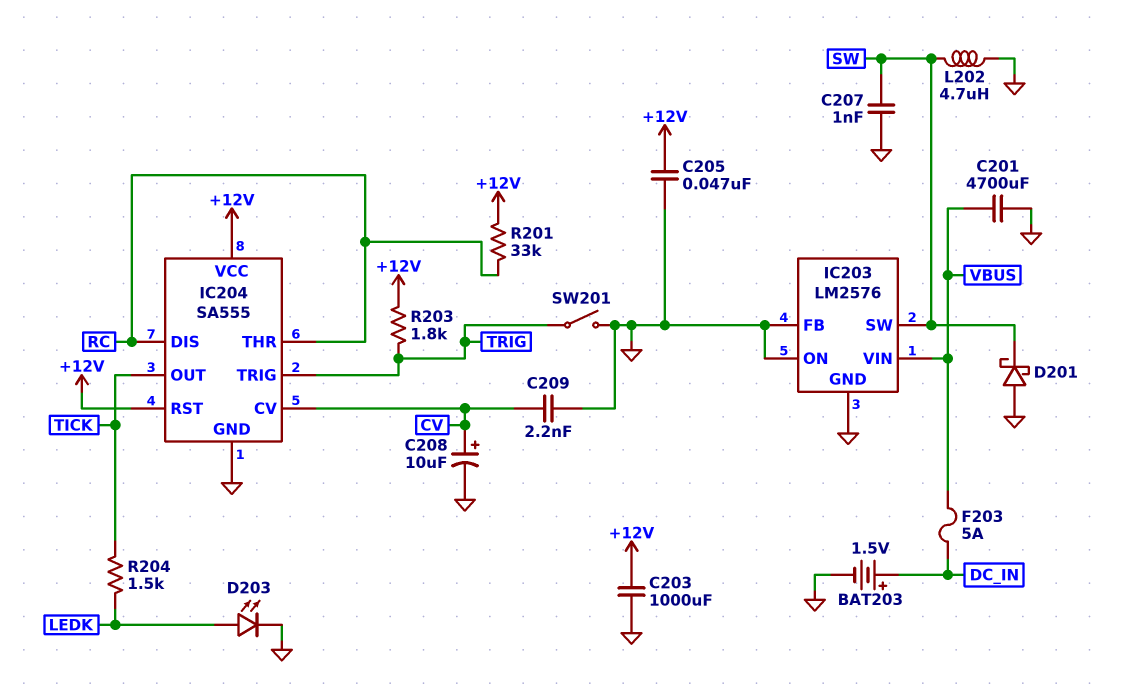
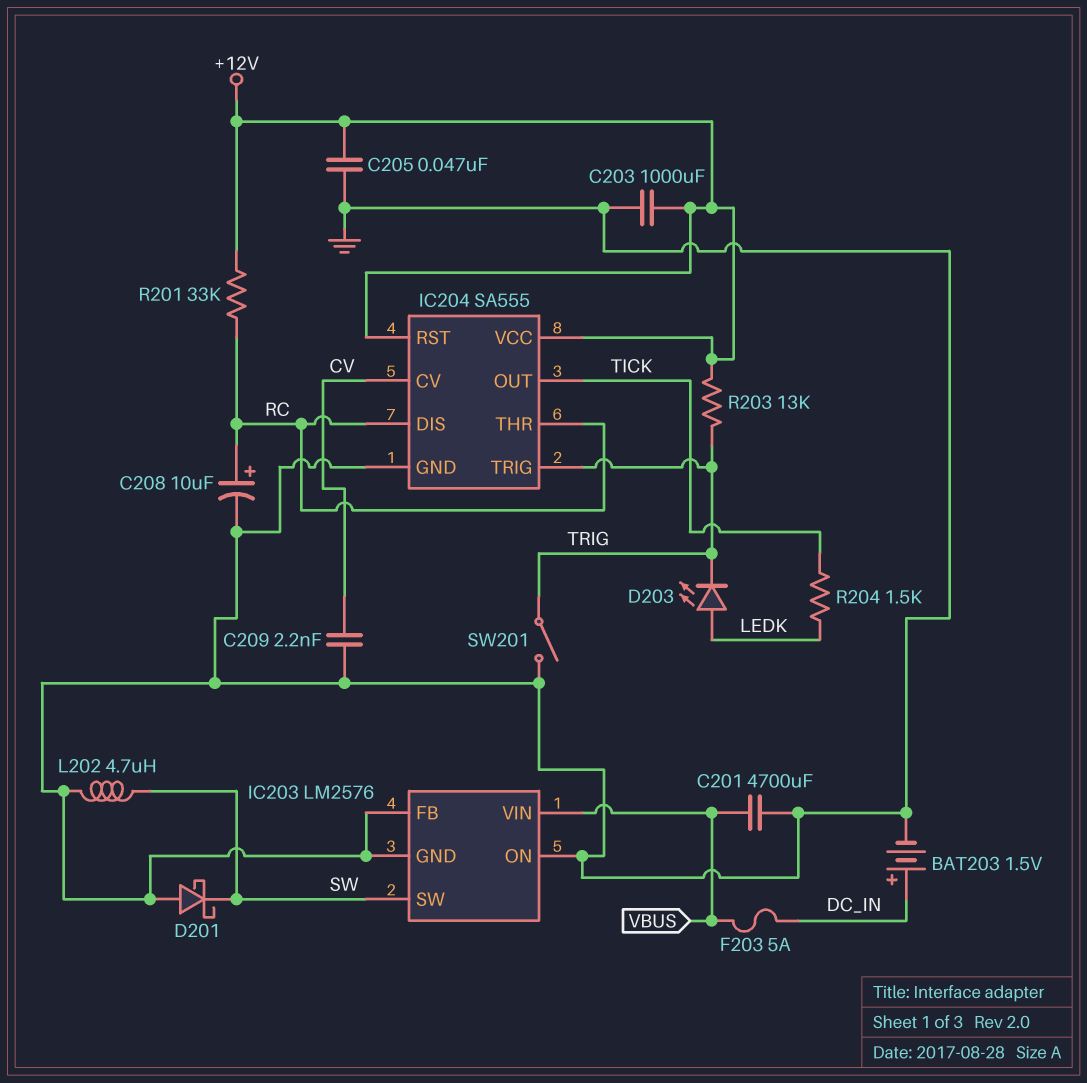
C207: 1nF (GND, SW) -> none
C208: 10uF (plus CV, minus GND) -> 10uF (plus RC, minus GND)
D203: LED (A LEDK, K GND) -> LED (A LEDK, K TRIG)
R203: 1.8k (+12V, TRIG) -> 13k (+12V, TRIG)

